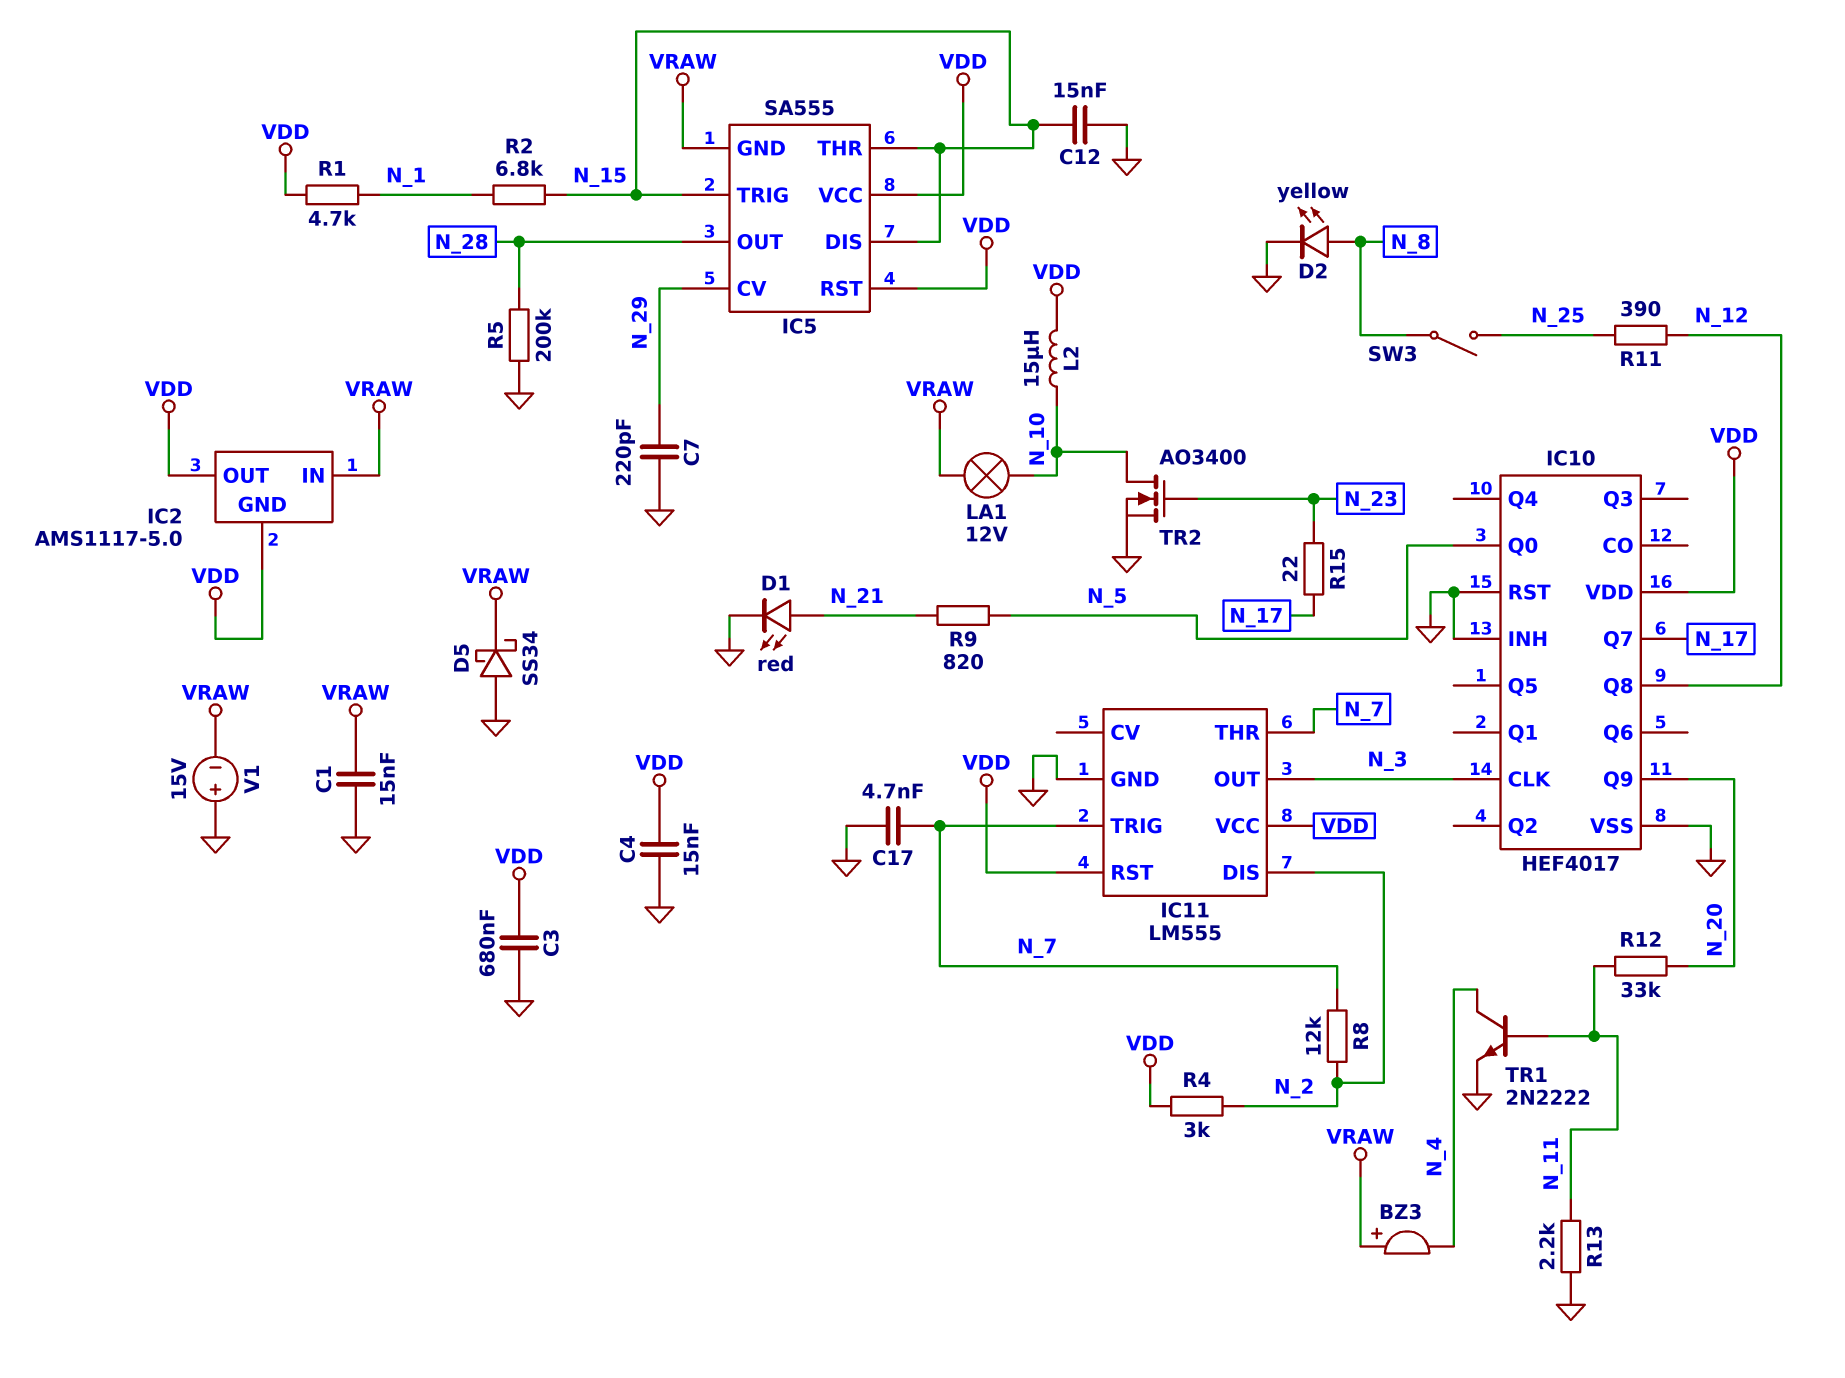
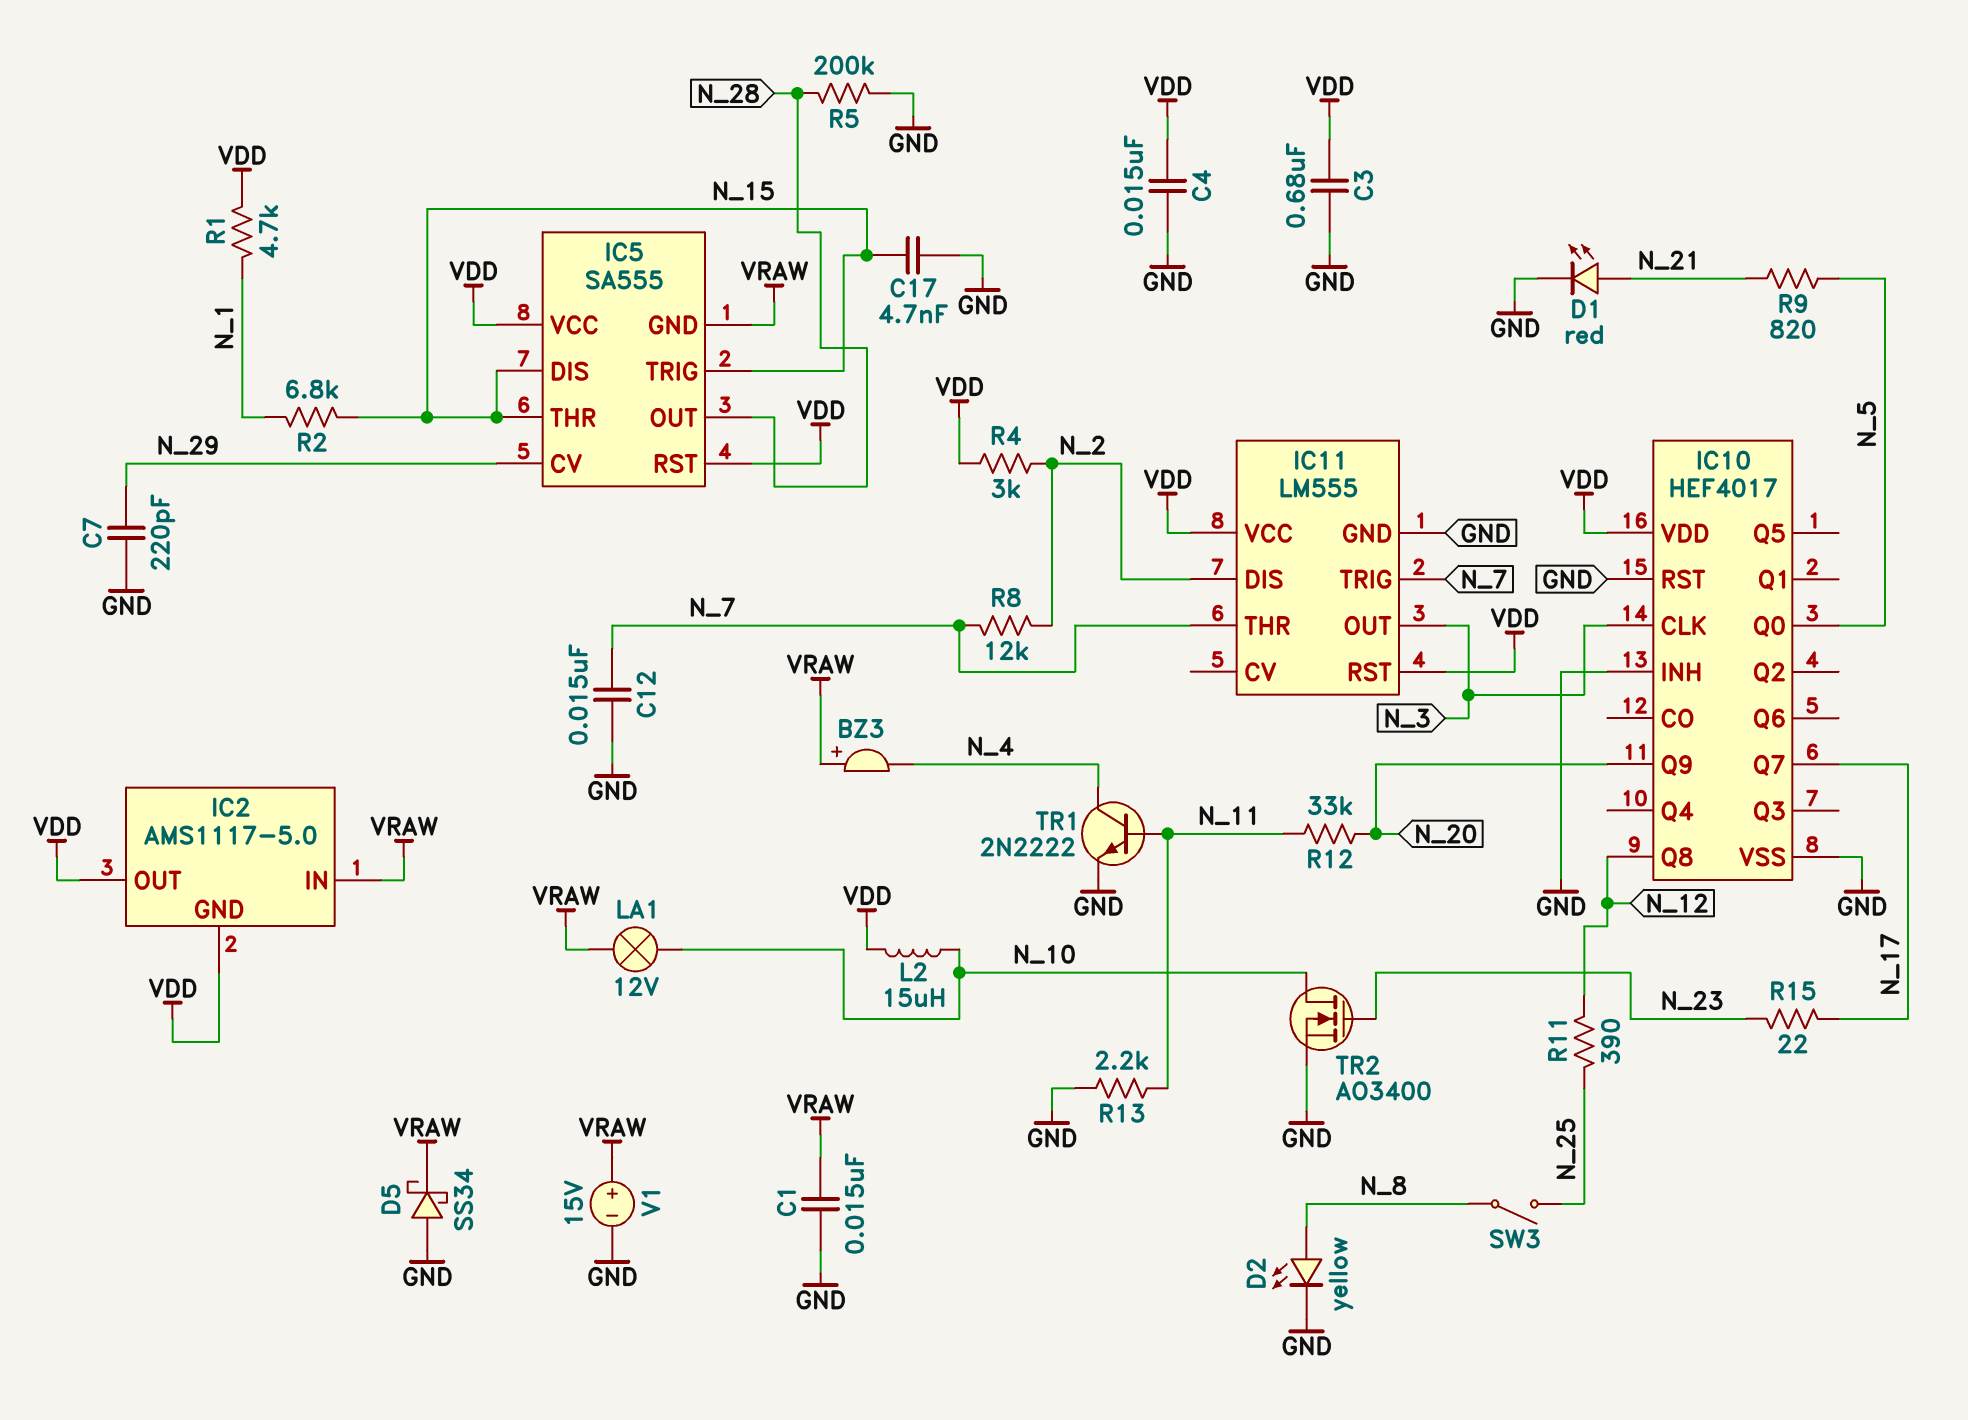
C12: 15nF (GND, N_15) -> 15nF (GND, N_7)
C17: 4.7nF (GND, N_7) -> 4.7nF (GND, N_15)
V1: 15V (plus GND, minus VRAW) -> 15V (plus VRAW, minus GND)

